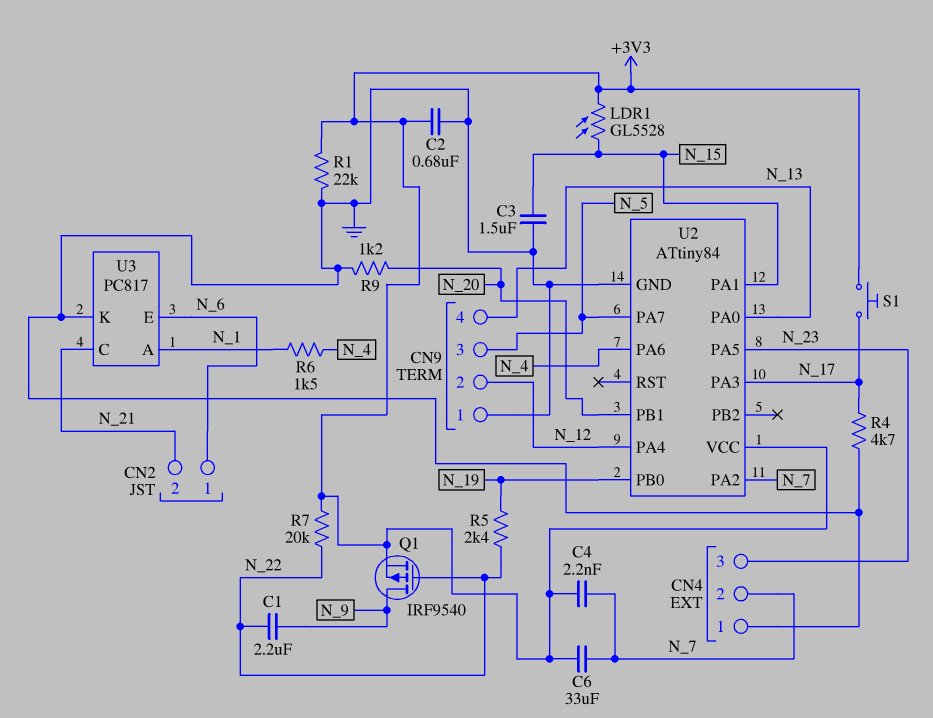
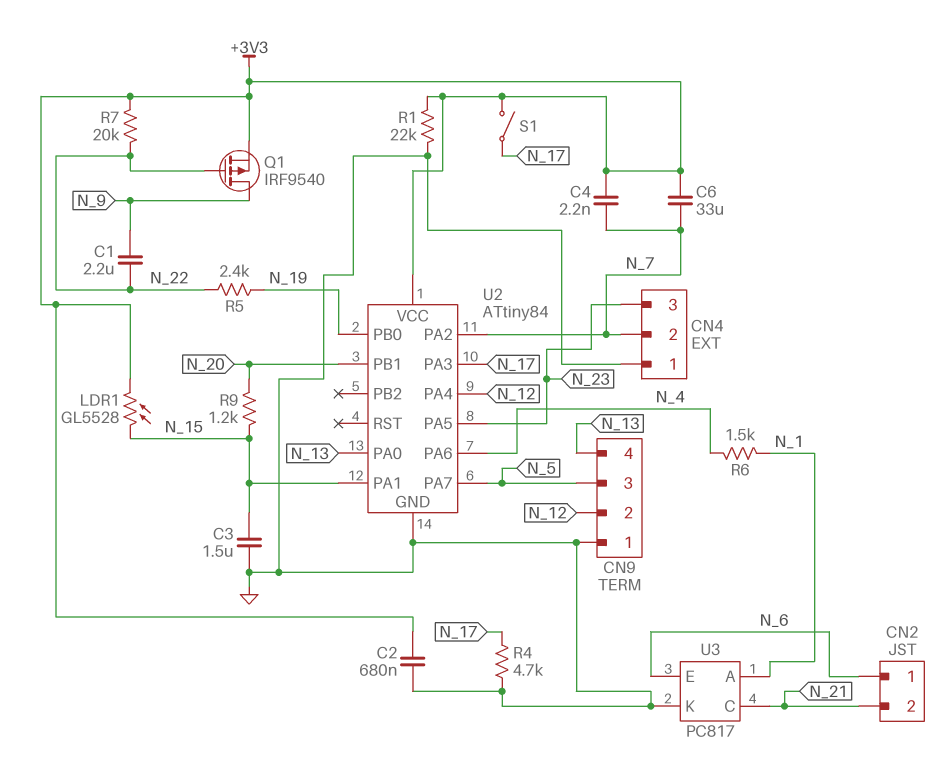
R9: 1.2k (GND, N_20) -> 1.2k (N_15, N_20)
S1: button (+3V3, N_17) -> switch (+3V3, N_17)

